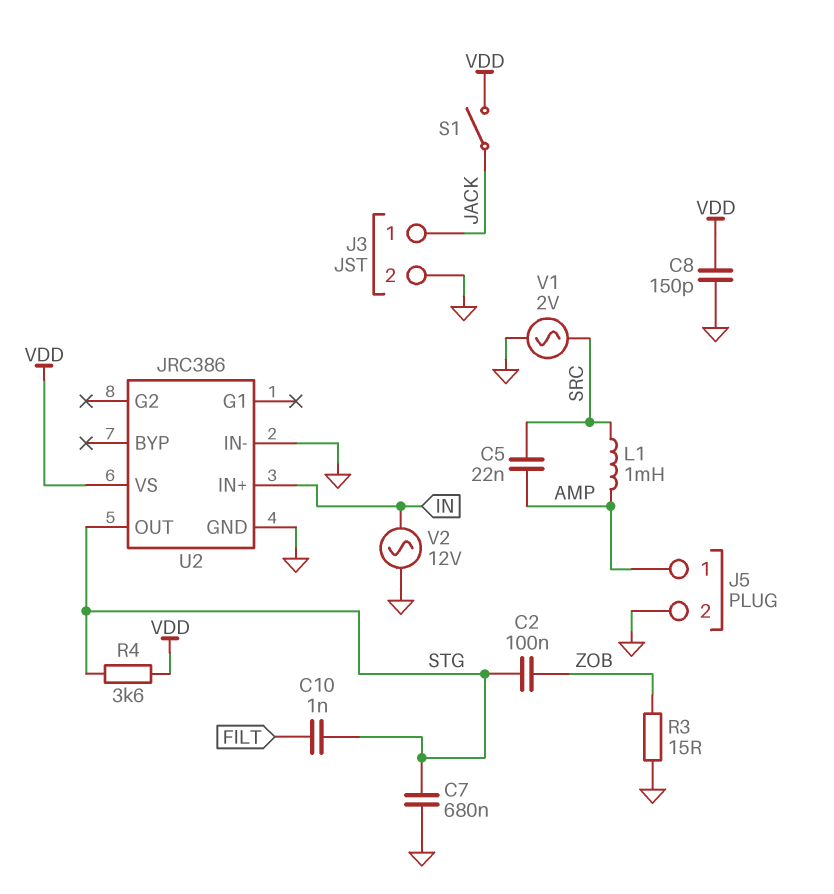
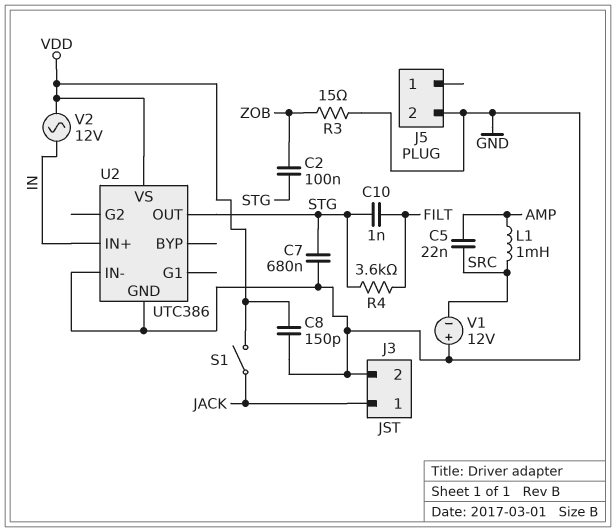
J5 pin 1: AMP -> none
R4: 3.6k (STG, VDD) -> 3.6k (FILT, STG)
U2: JRC386 -> UTC386
V1: AC 2V (GND, SRC) -> 12V (plus GND, minus SRC)
V2: AC 12V (GND, IN) -> AC 12V (IN, VDD)

